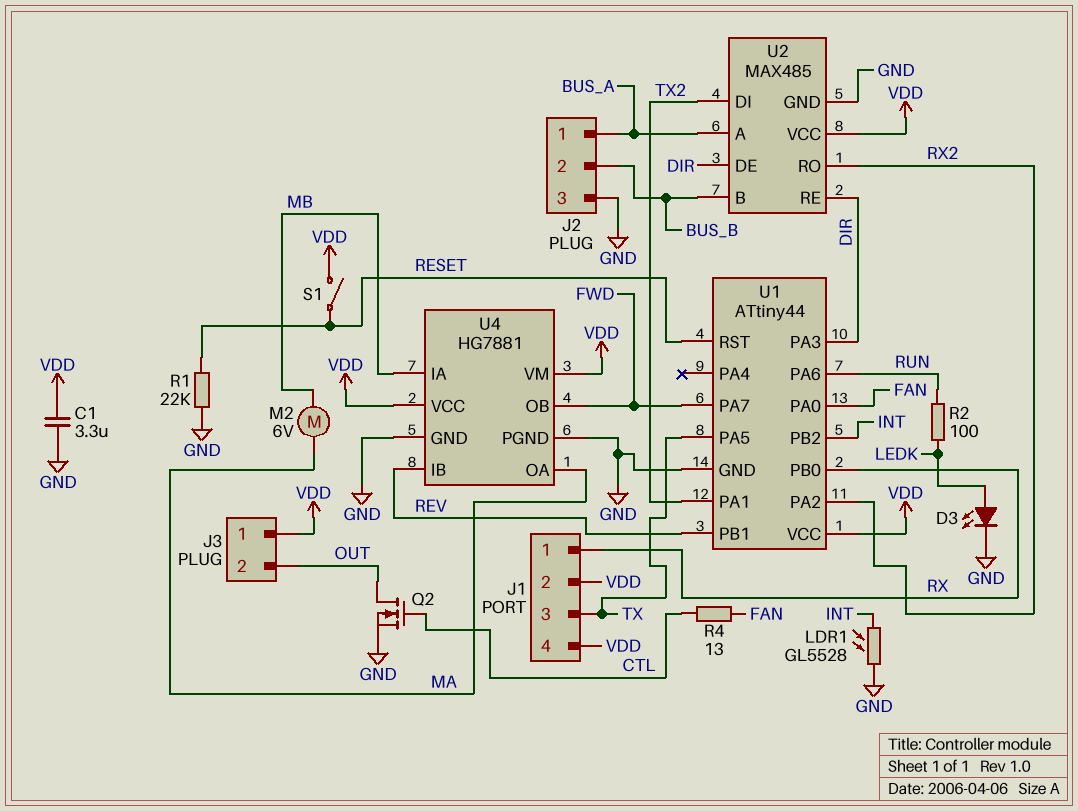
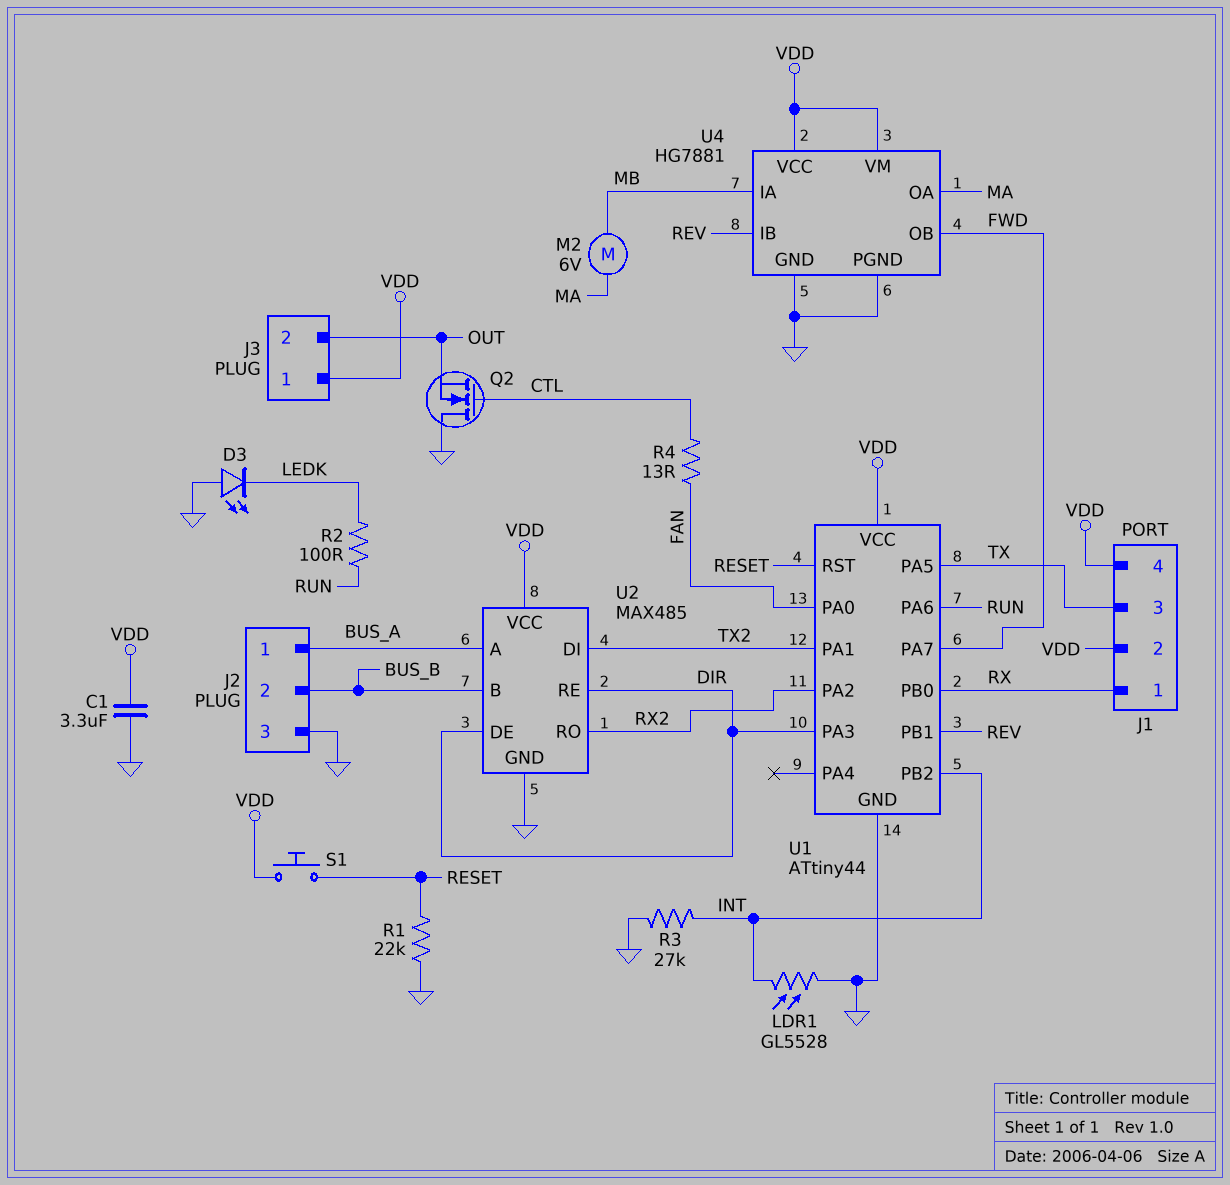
D3: LED (A LEDK, K GND) -> LED (A GND, K LEDK)
Q2: NMOS (G CTL, D OUT, S GND) -> NMOS (G CTL, D GND, S OUT)
R3: none -> 27k (GND, INT)
S1: switch (RESET, VDD) -> button (RESET, VDD)

